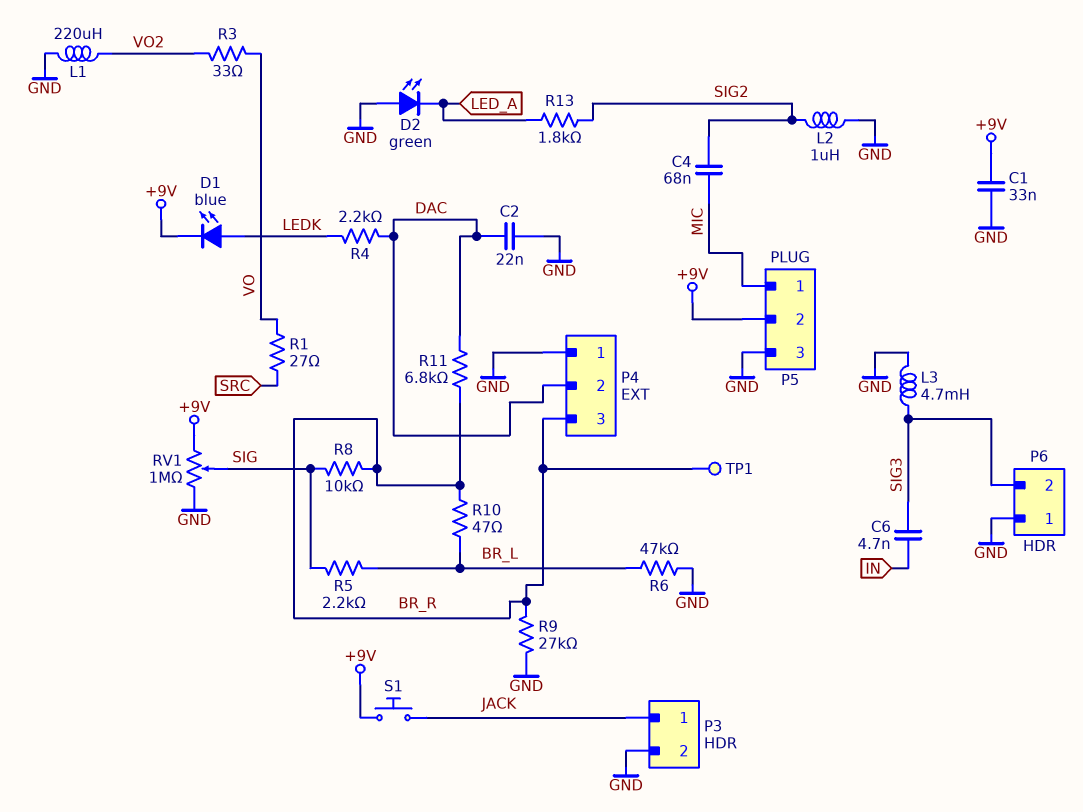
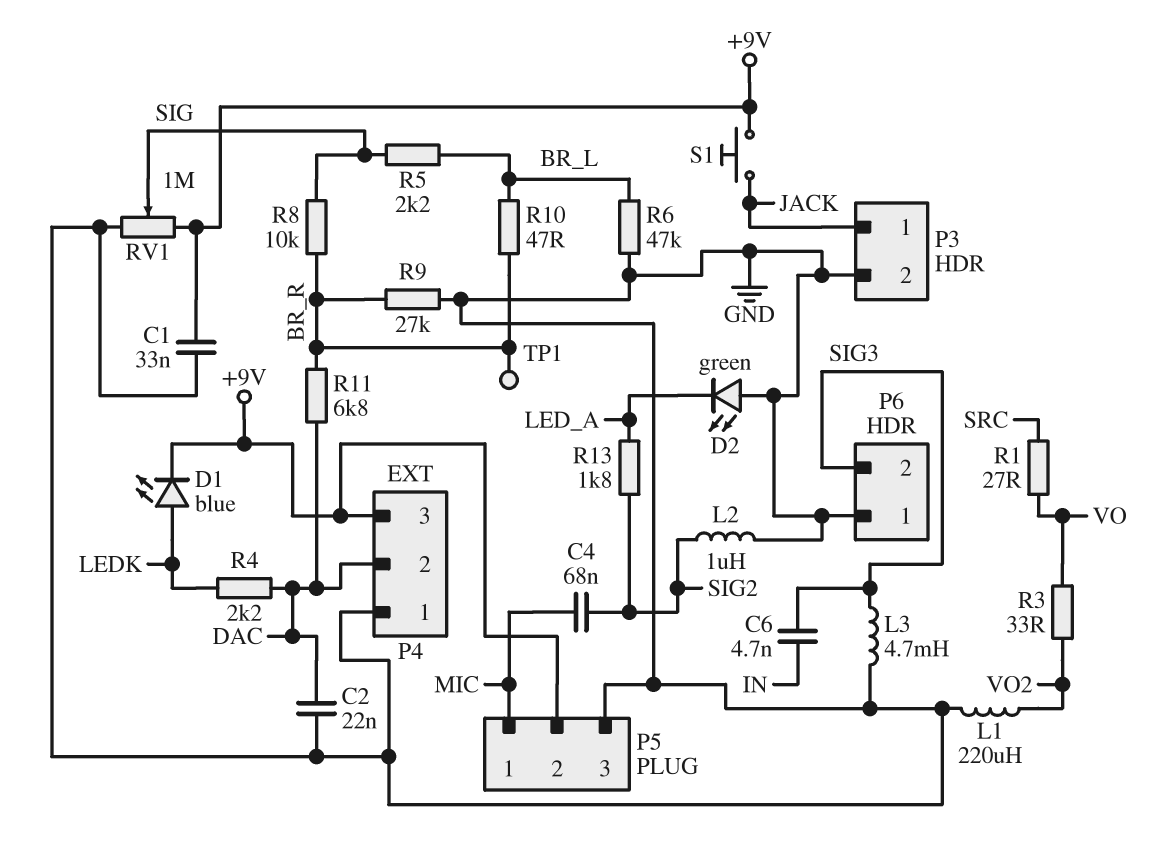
P4 pin 3: BR_R -> +9V

